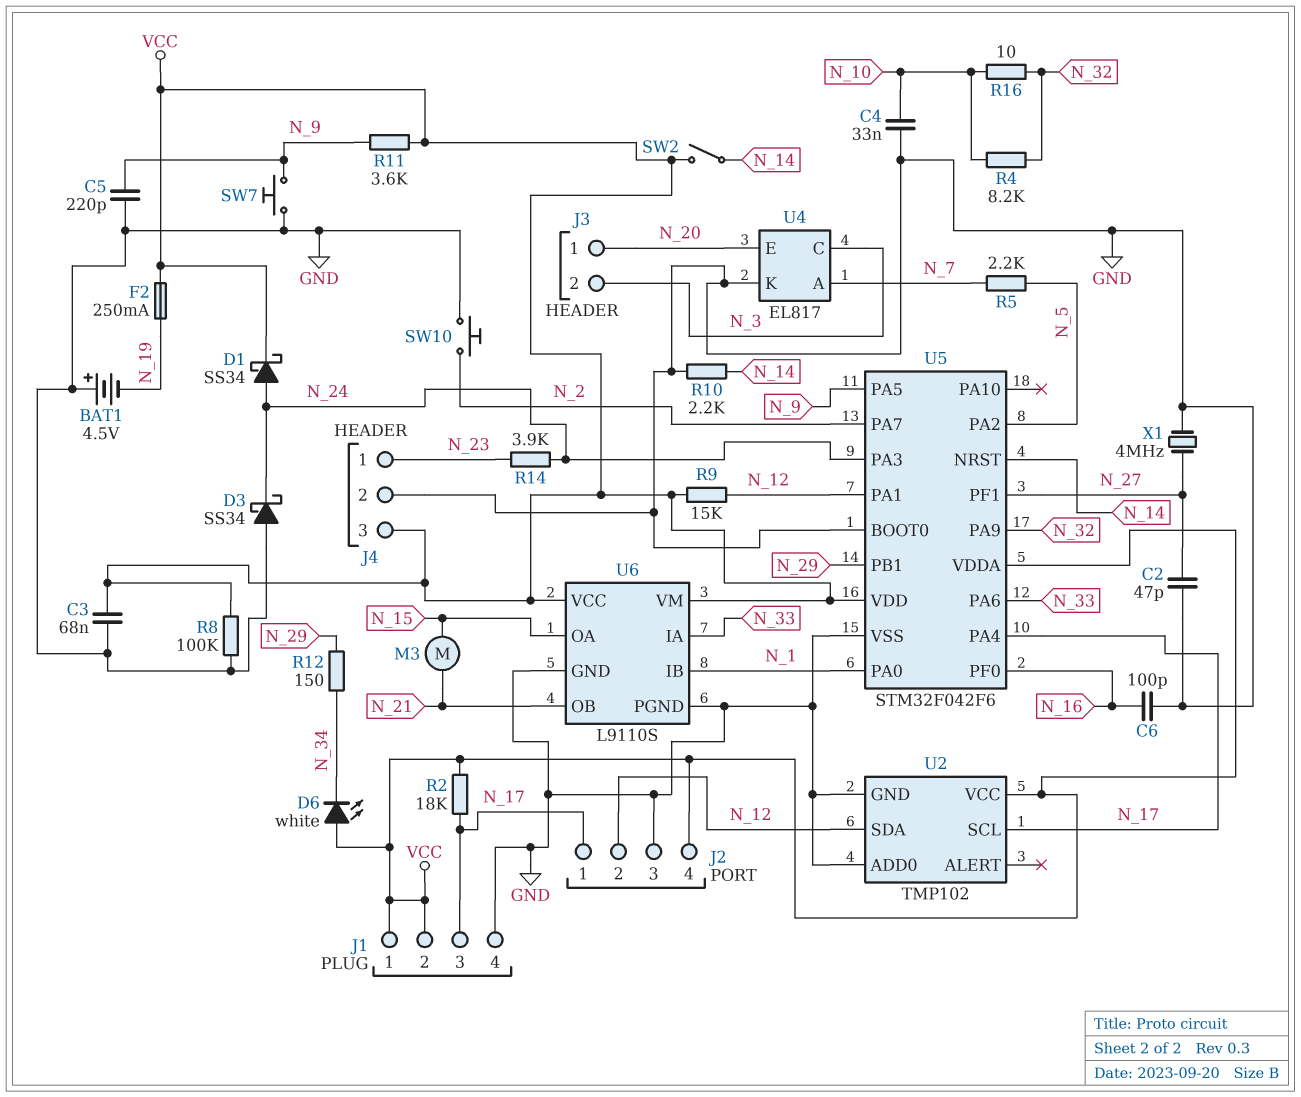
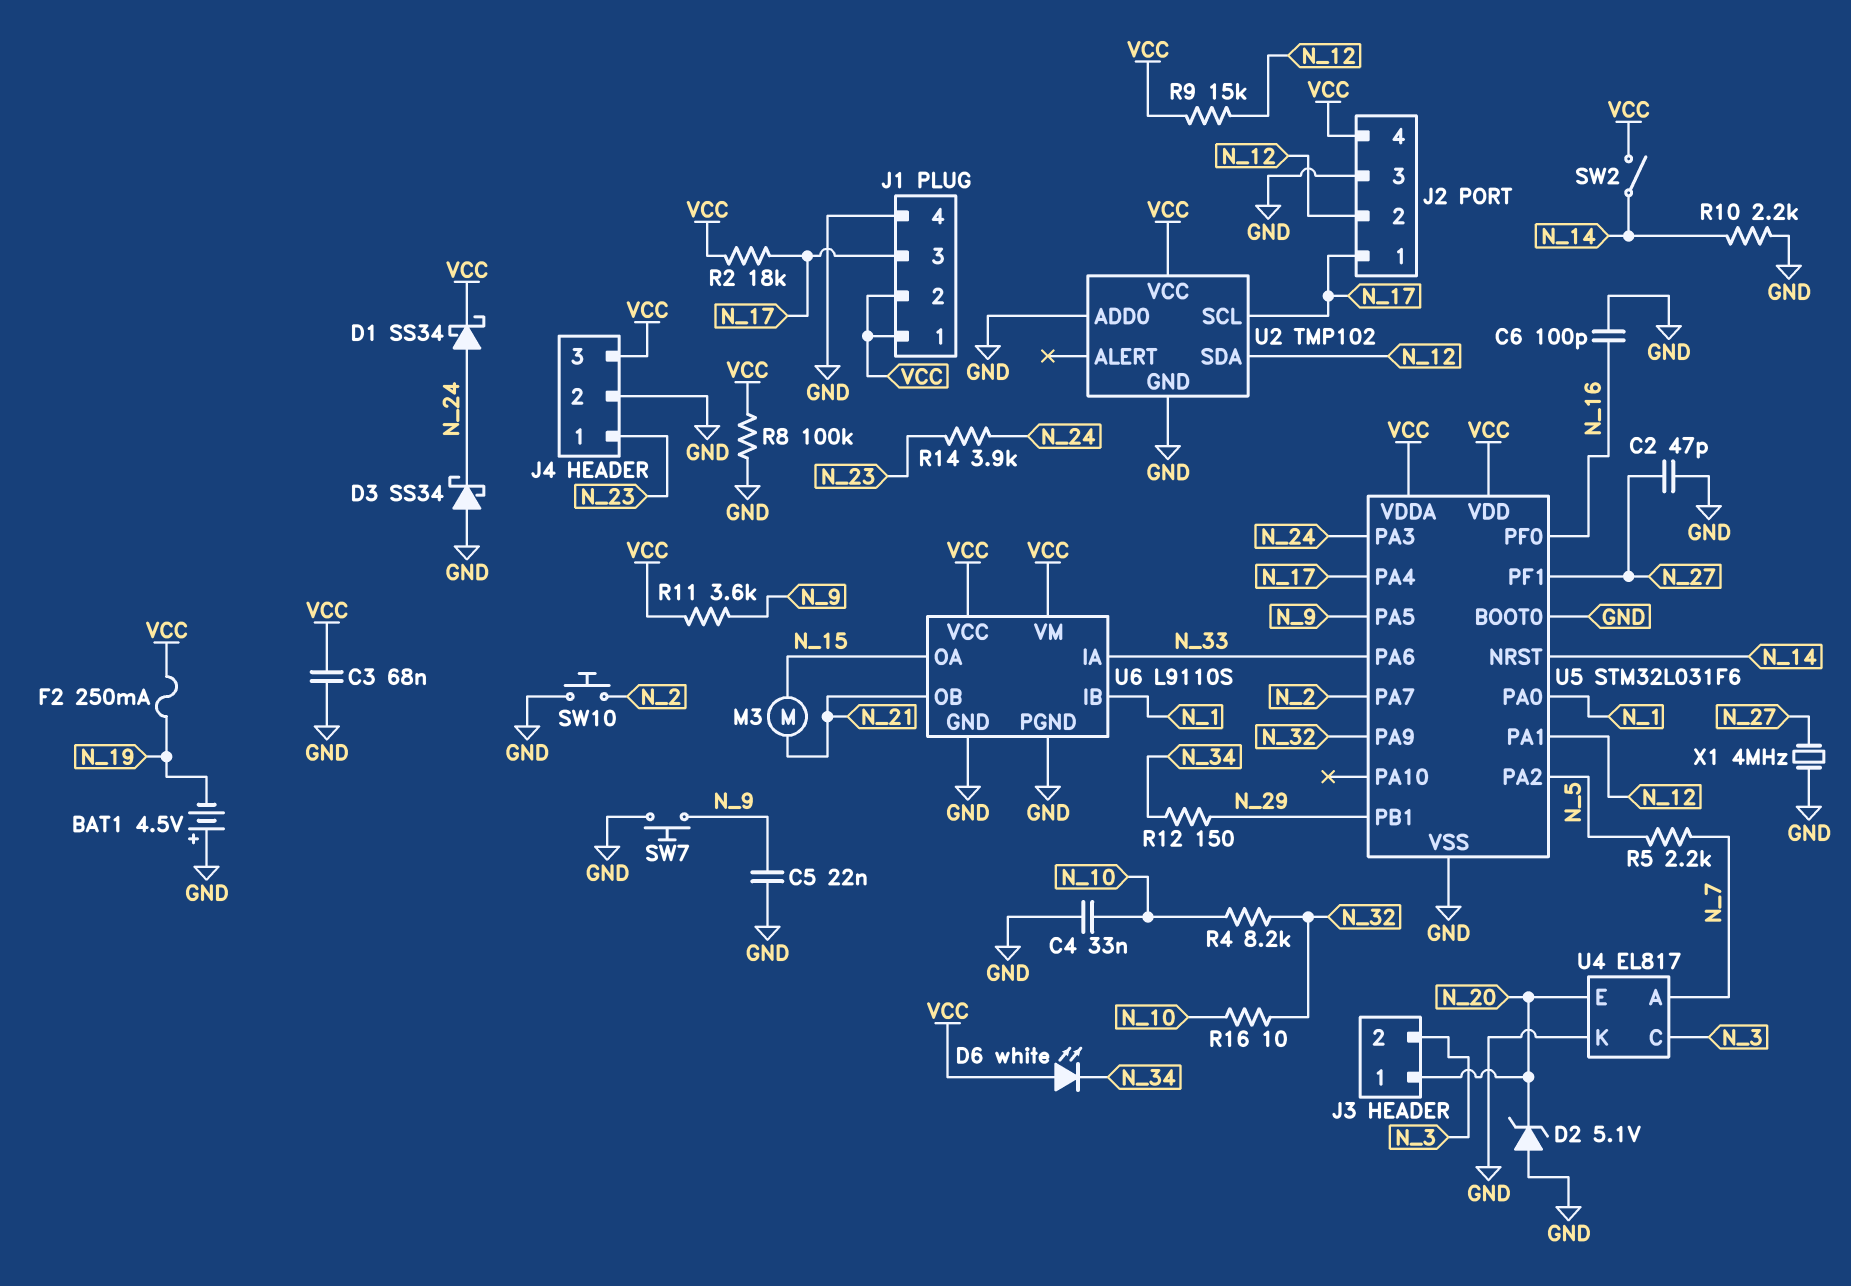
C5: 220pF (GND, N_9) -> 22nF (GND, N_9)
D2: none -> zener 5.1V (A GND, K N_20)
U5: STM32F042F6 -> STM32L031F6

